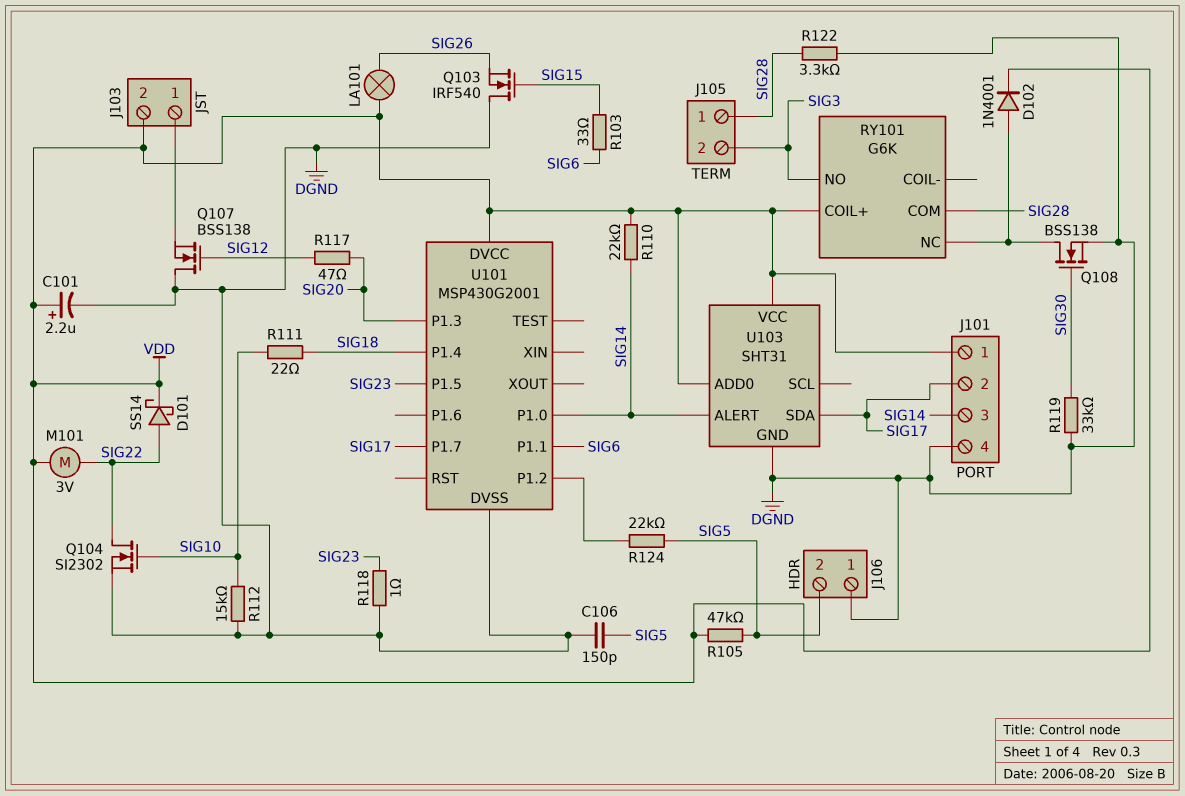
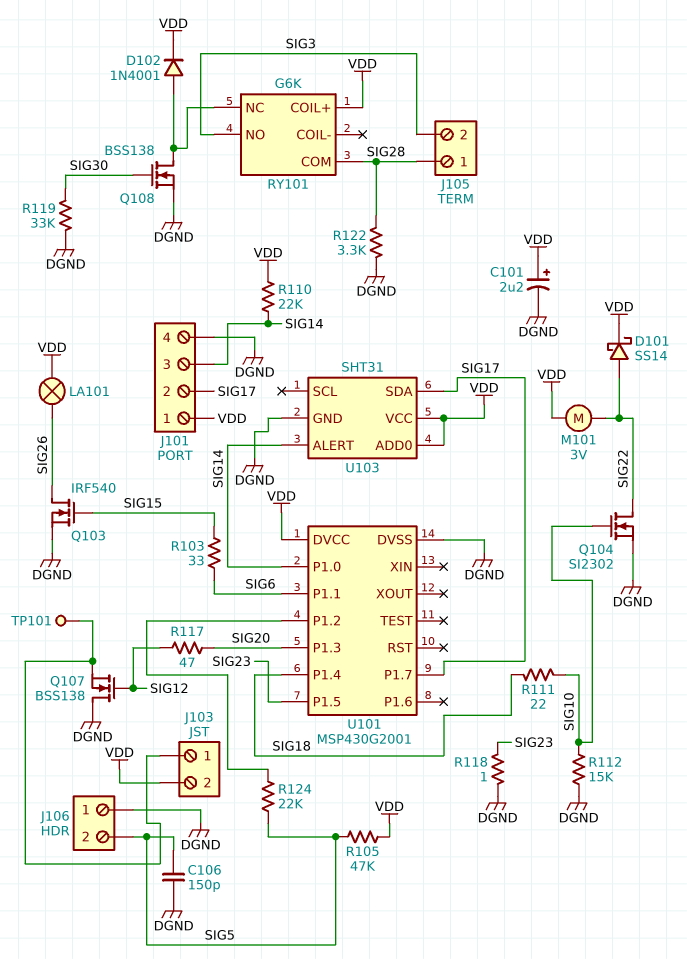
Q103: NMOS IRF540 (G SIG15, D DGND, S SIG26) -> NMOS IRF540 (G SIG15, D SIG26, S DGND)
TP101: none -> test point (J103/1)

